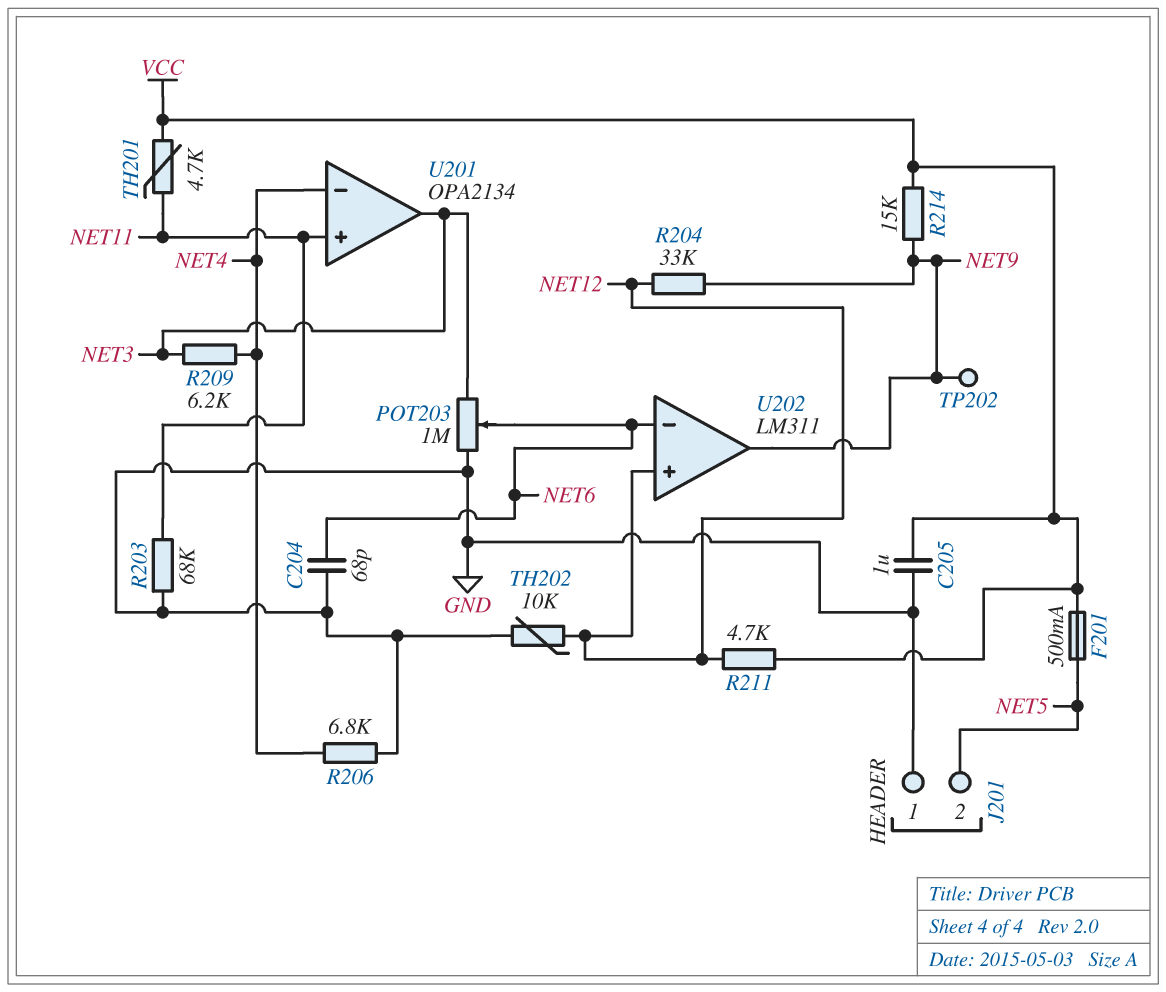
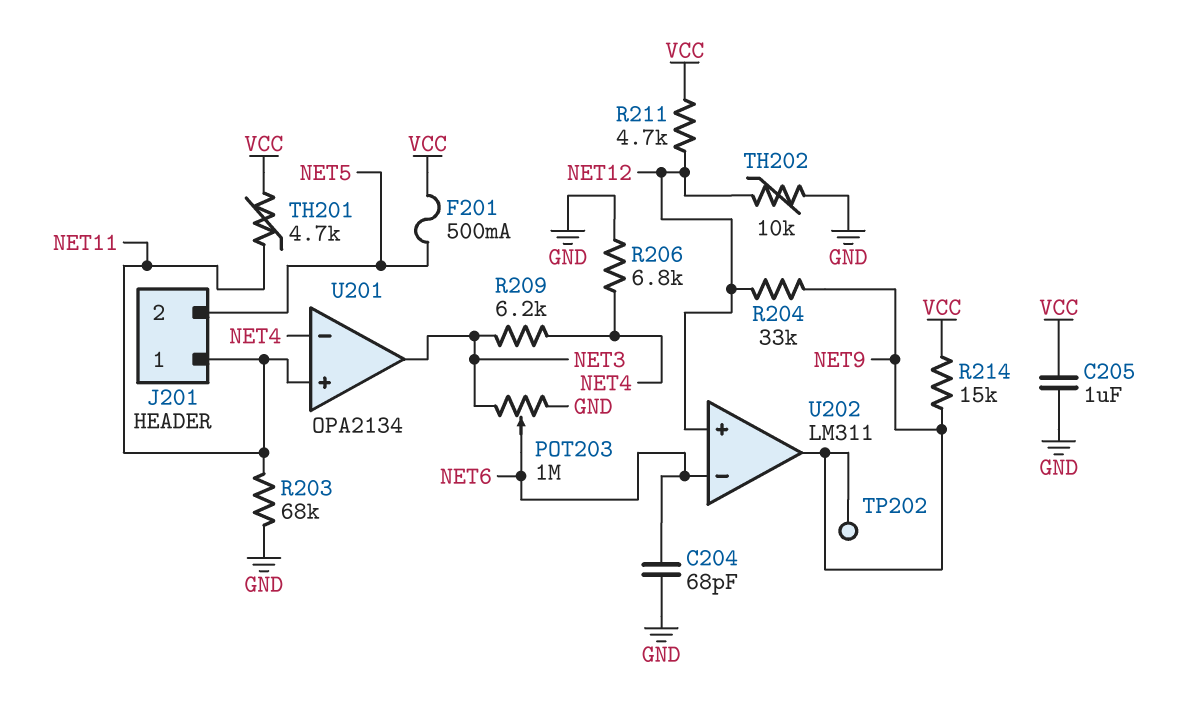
J201 pin 1: GND -> NET11

